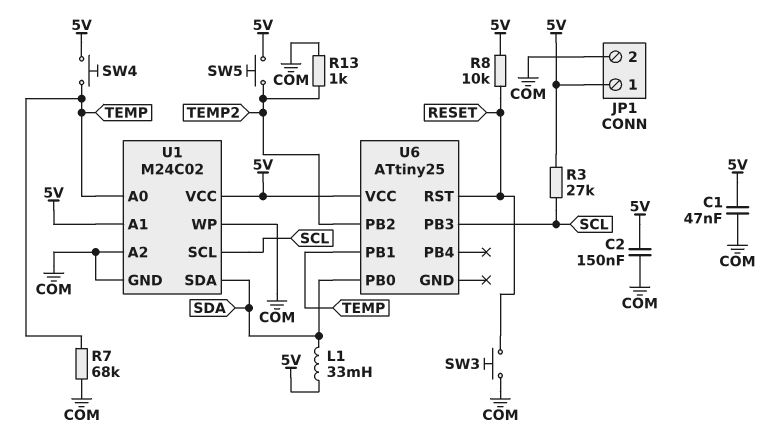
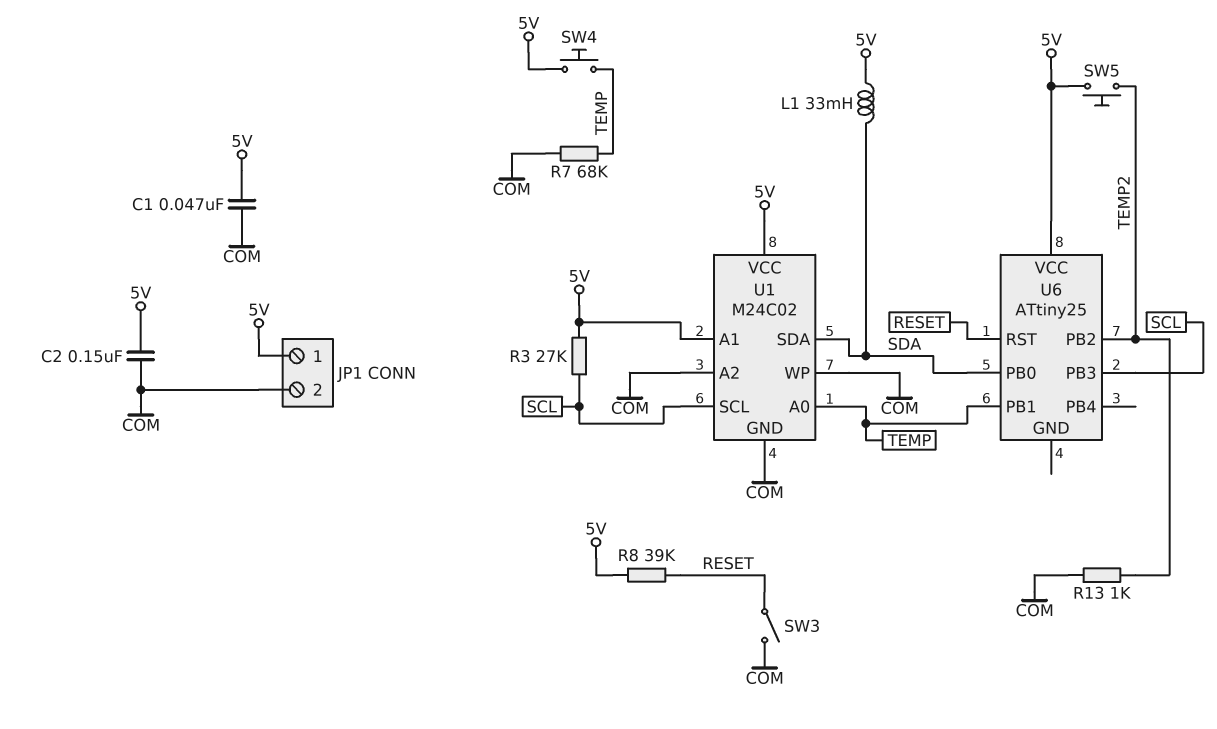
R8: 10k (5V, RESET) -> 39k (5V, RESET)
SW3: button (COM, RESET) -> switch (COM, RESET)

